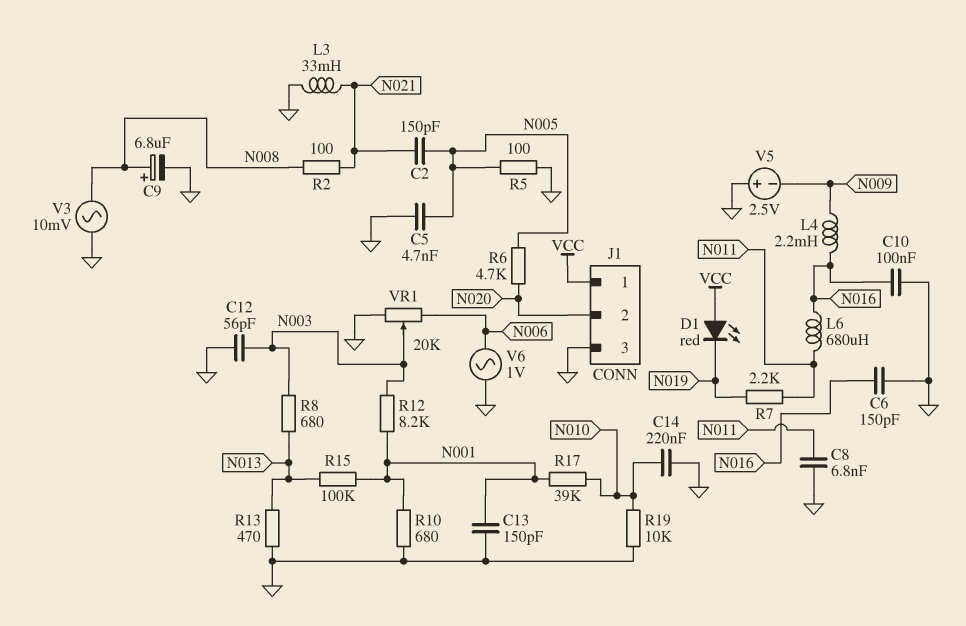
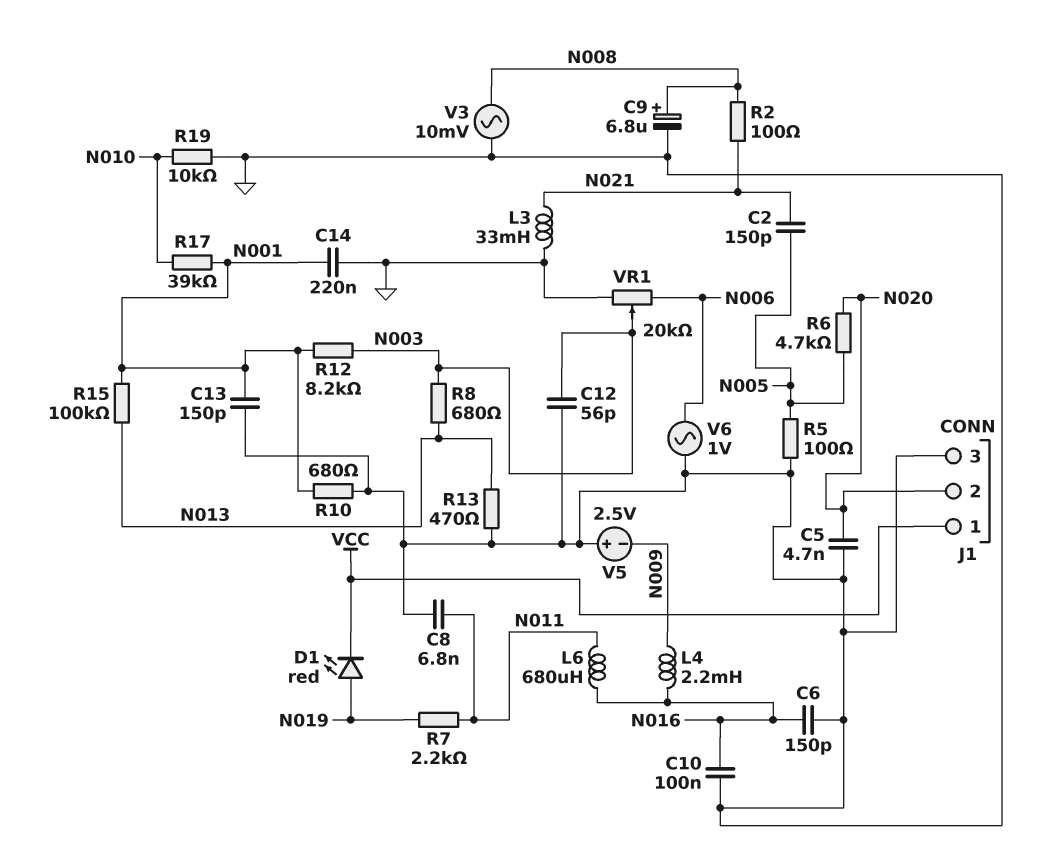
C5: 4.7nF (GND, N005) -> 4.7nF (GND, N020)
C14: 220nF (GND, N010) -> 220nF (GND, N001)
D1: LED red (A VCC, K N019) -> LED red (A N019, K VCC)

